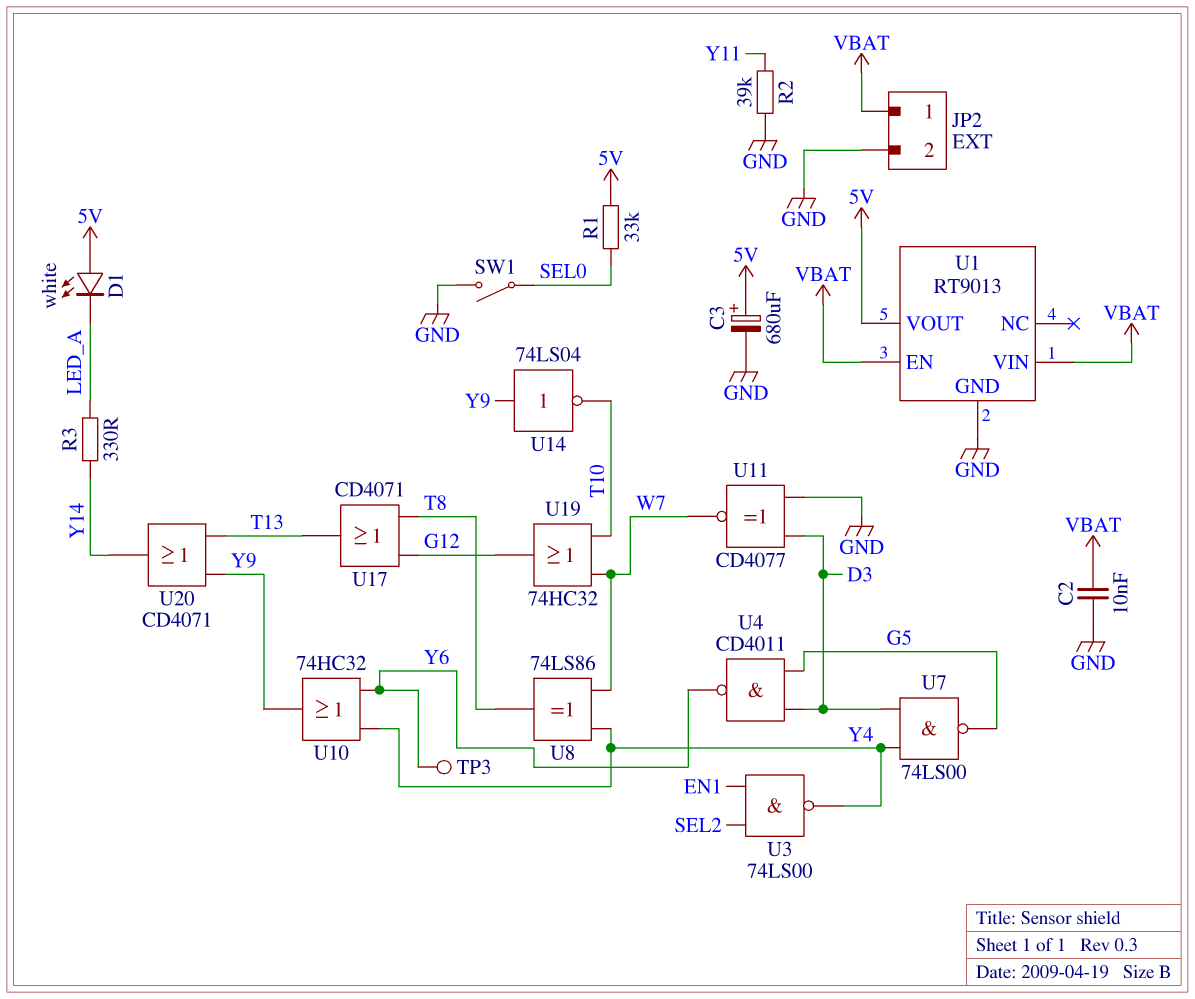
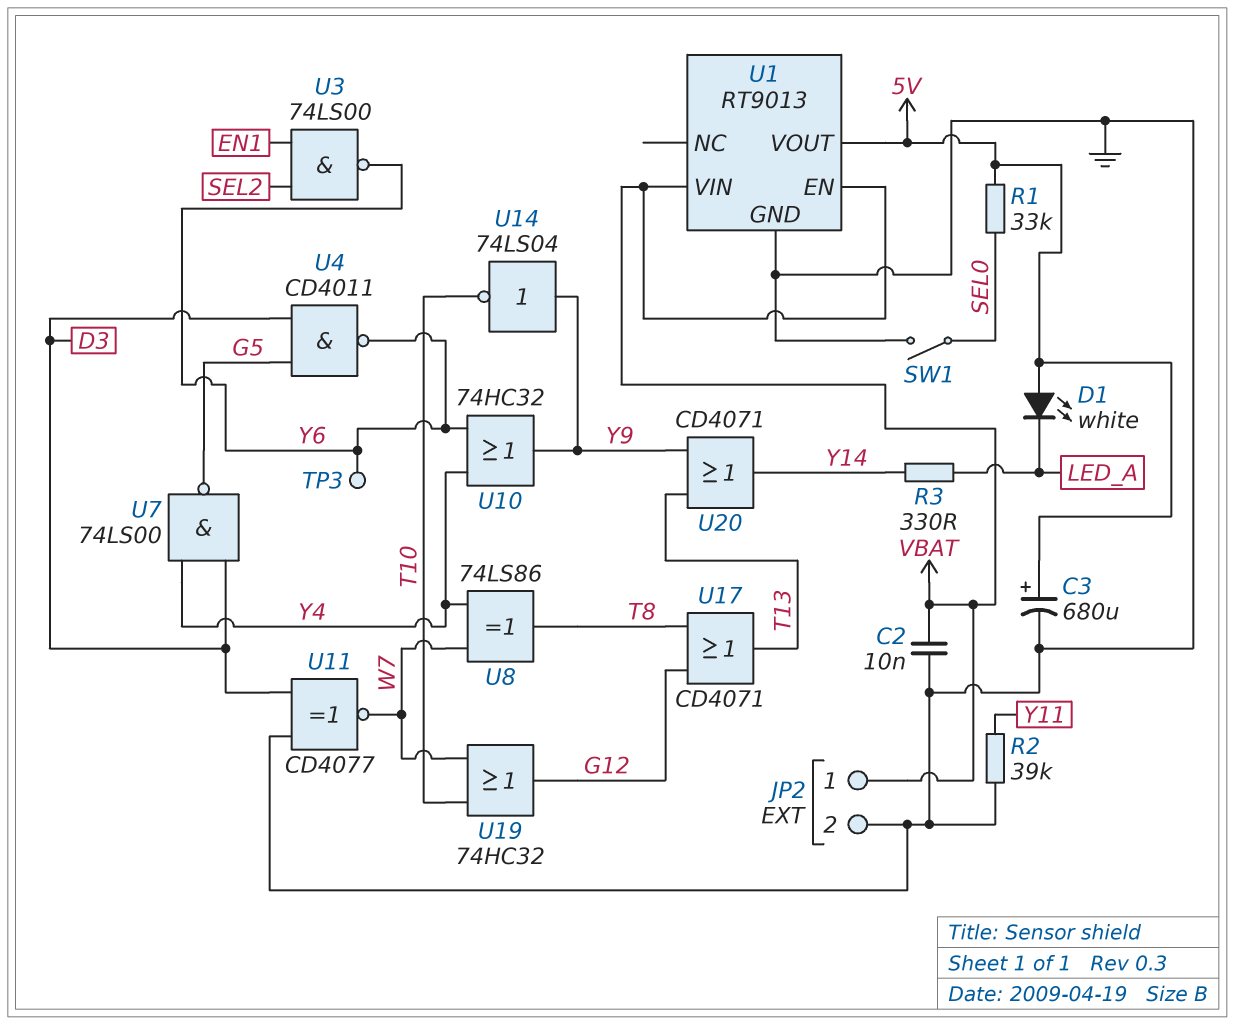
U3: NAND 74LS00 (in EN1, in SEL2, out Y4) -> NAND 74LS00 (in EN1, in SEL2, out Y6)

